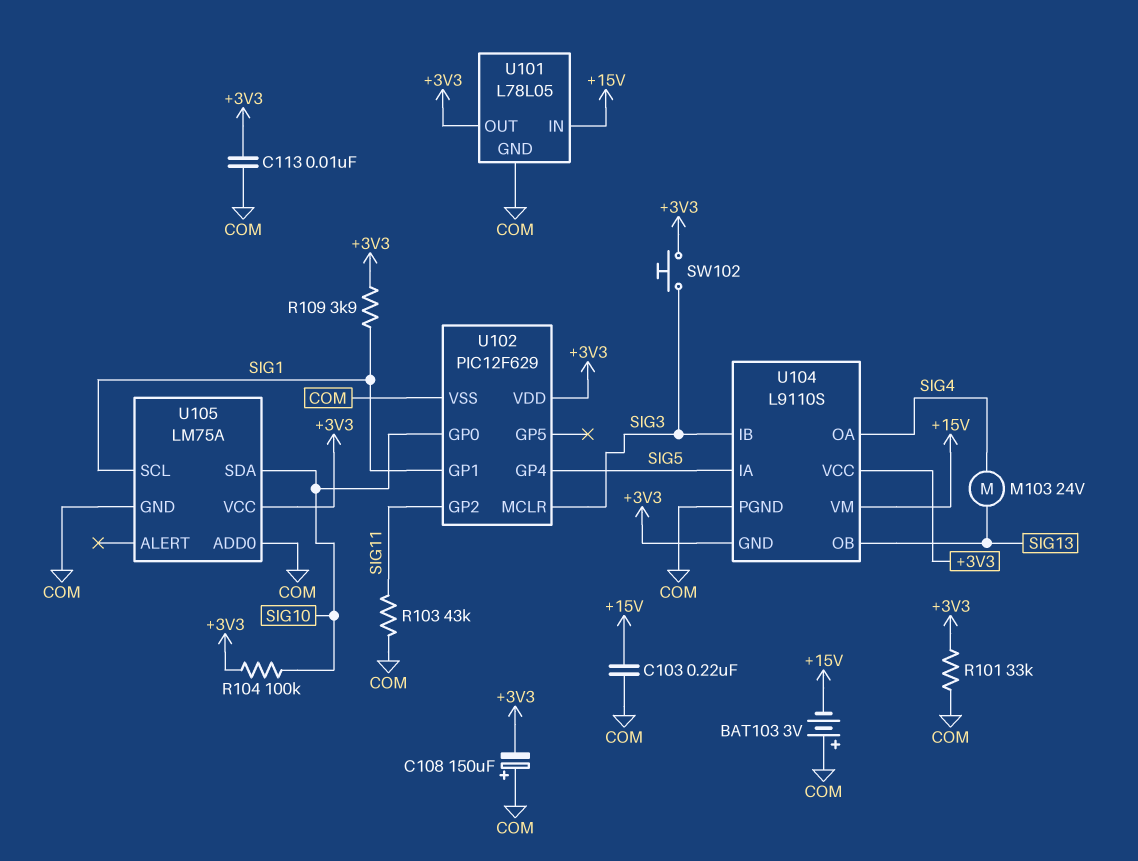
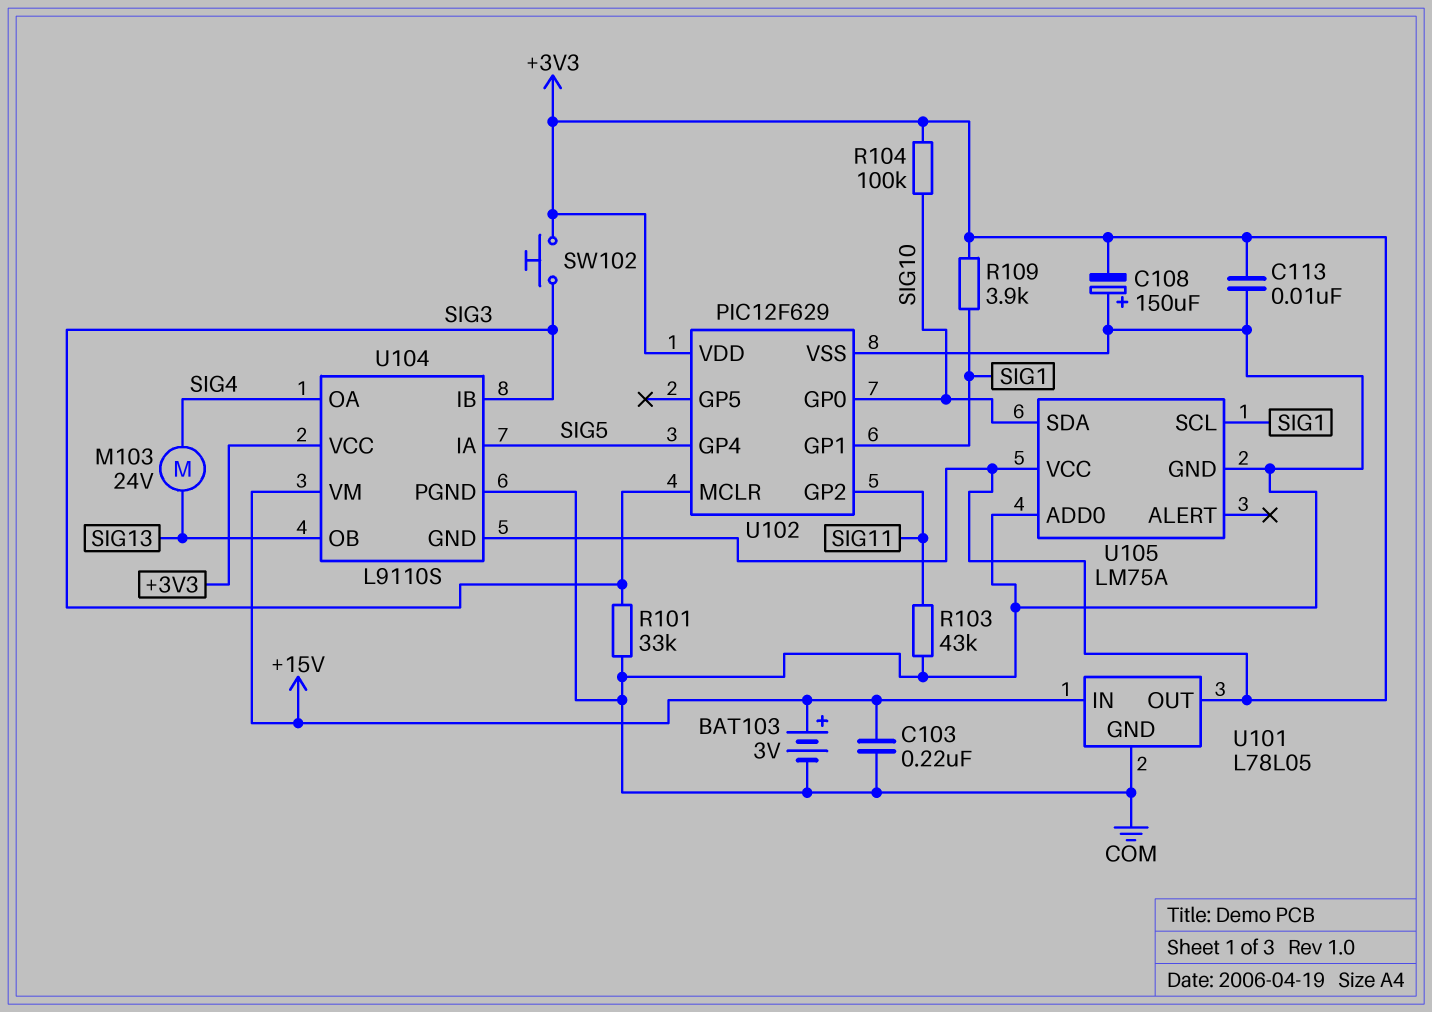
BAT103: 3V (plus COM, minus +15V) -> 3V (plus +15V, minus COM)
R101: 33k (+3V3, COM) -> 33k (COM, SIG3)

